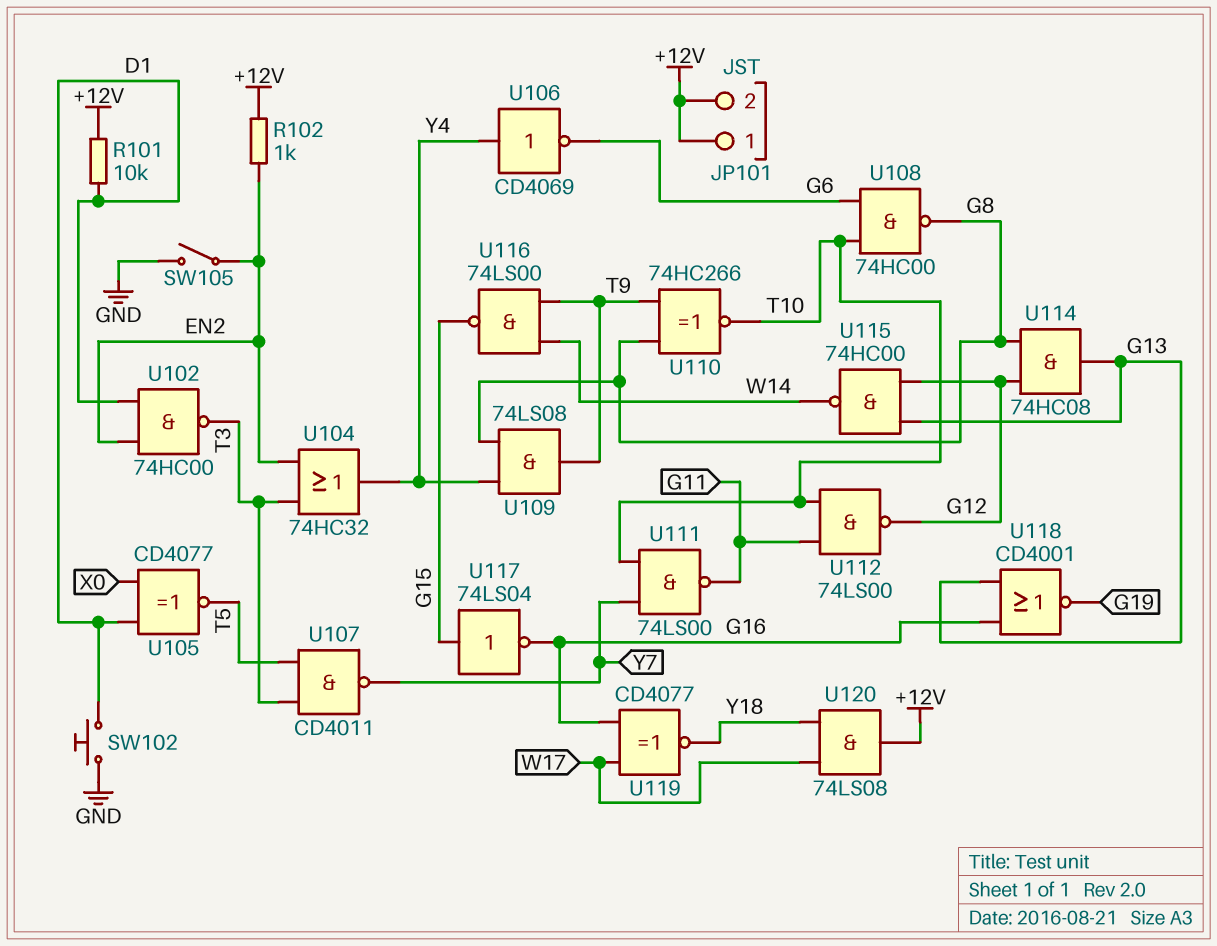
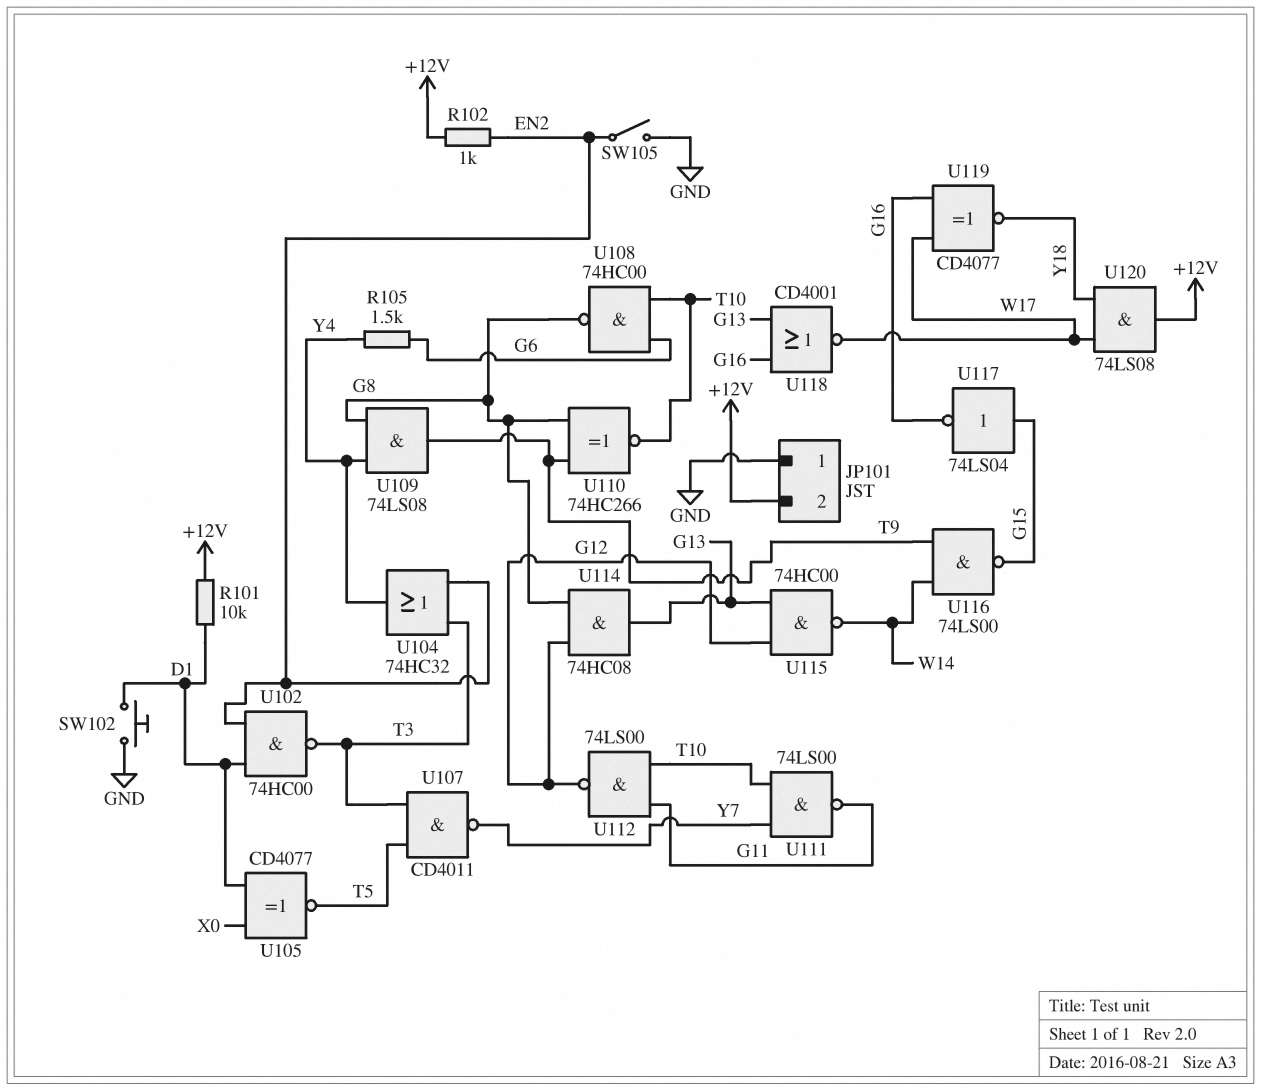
JP101 pin 1: +12V -> GND
R105: none -> 1.5k (G6, Y4)
U106: NOT CD4069 (in Y4, out G6) -> none
U118: NOR CD4001 (in G13, in G16, out G19) -> NOR CD4001 (in G13, in G16, out W17)

